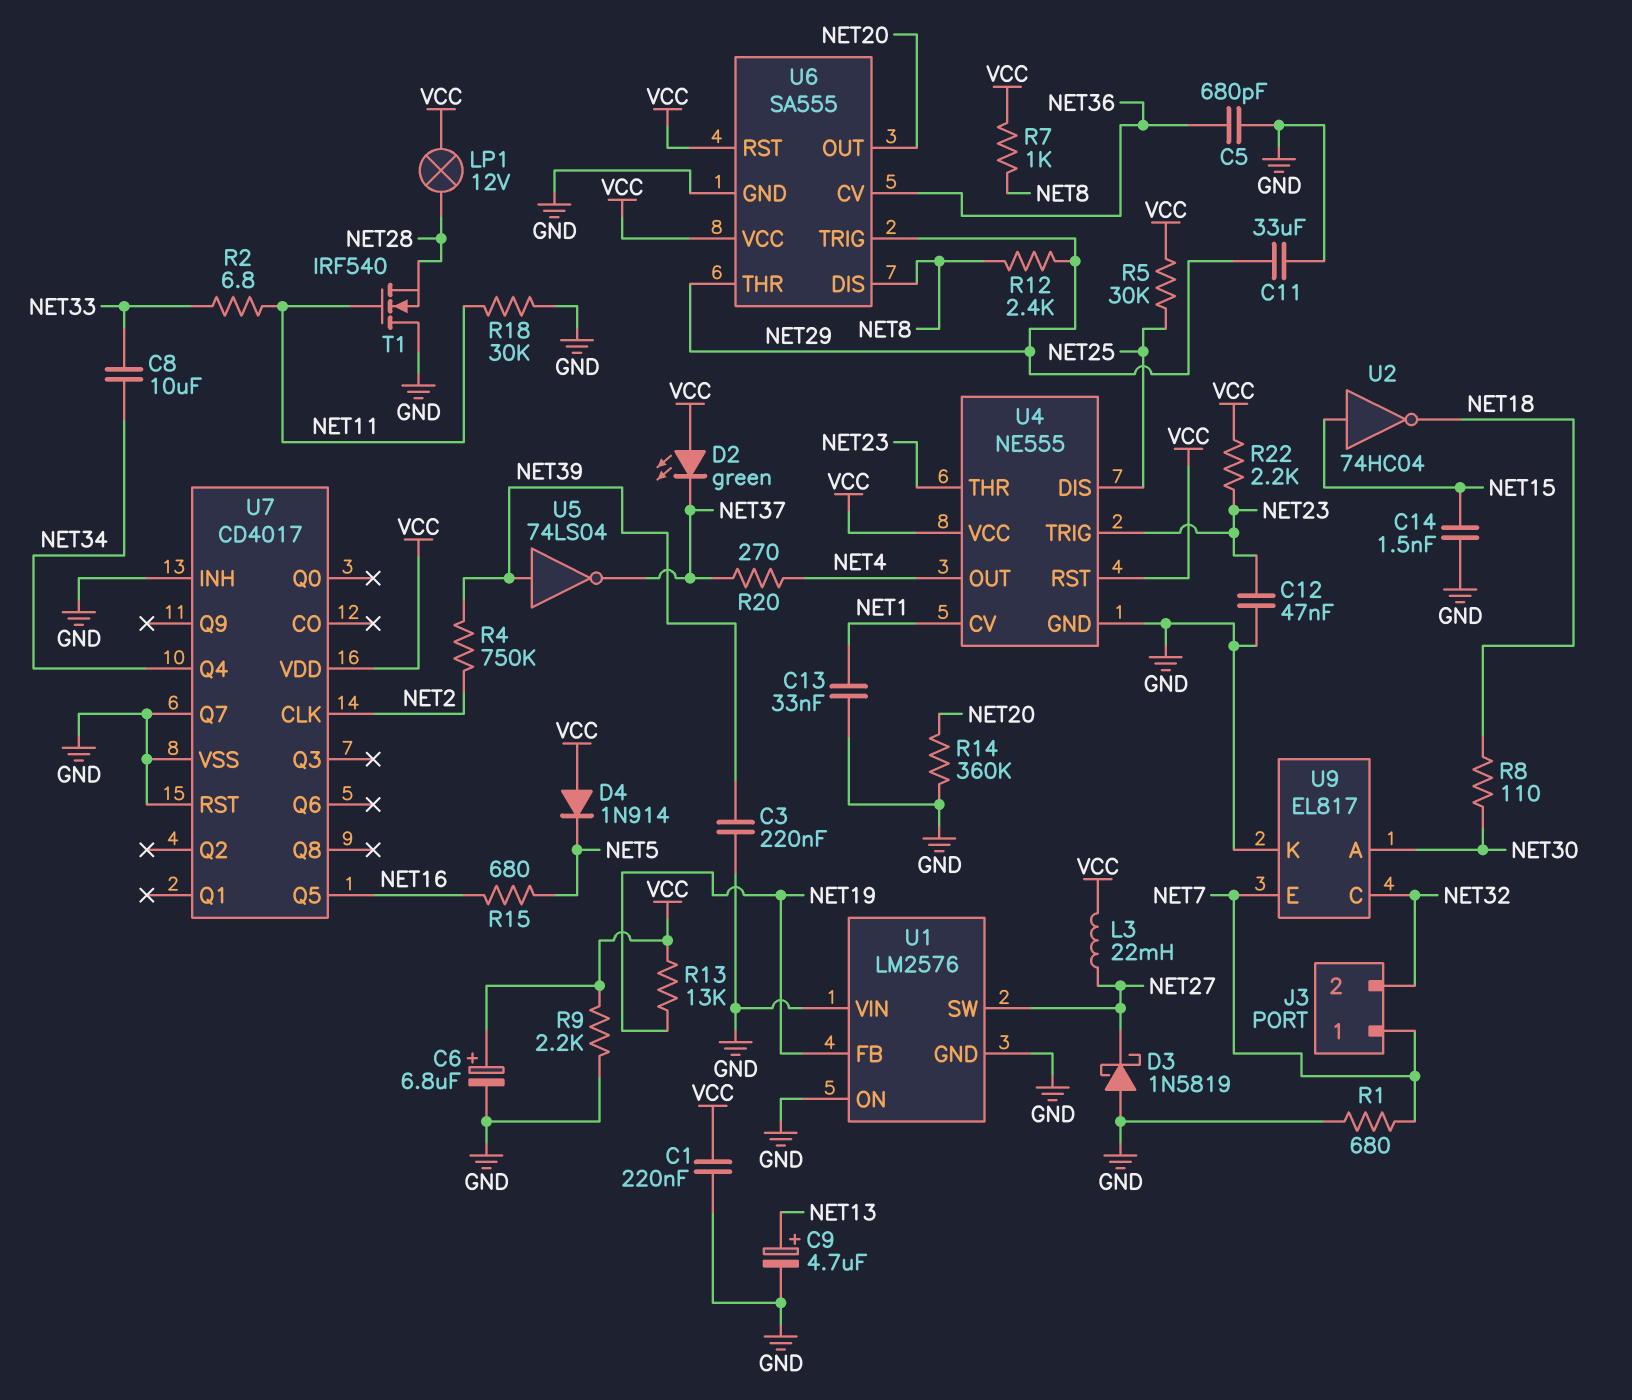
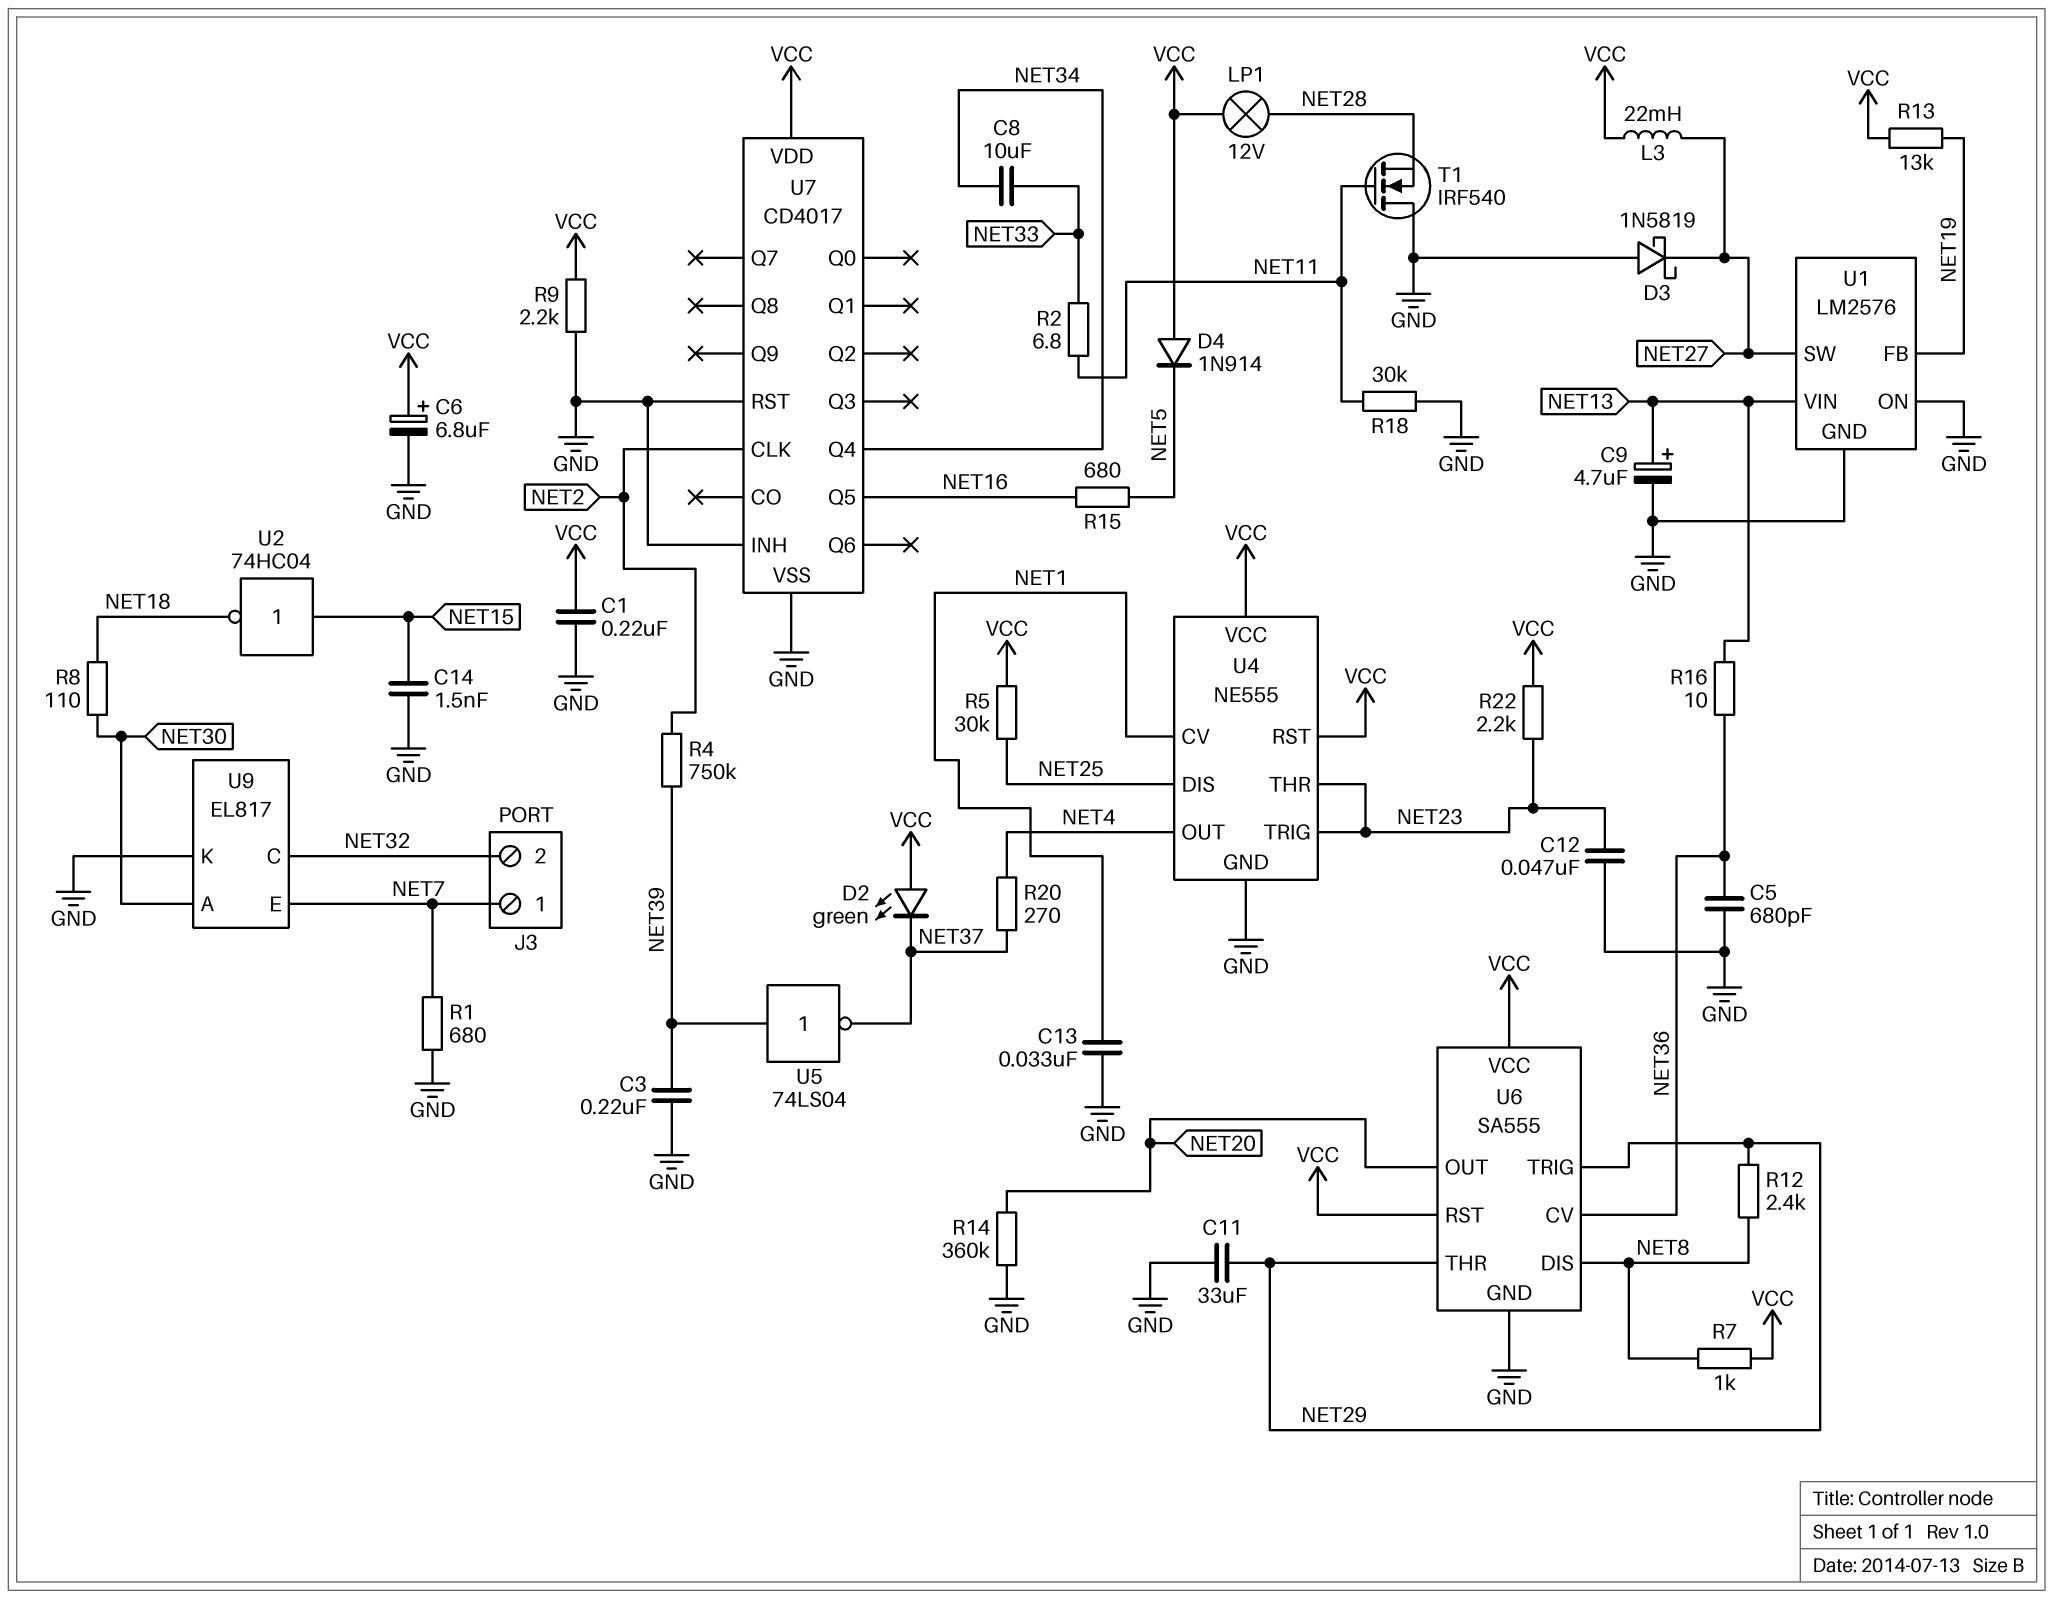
R16: none -> 10 (NET13, NET36)
U1 pin VIN: GND -> NET13
U7 pin Q7: GND -> none

